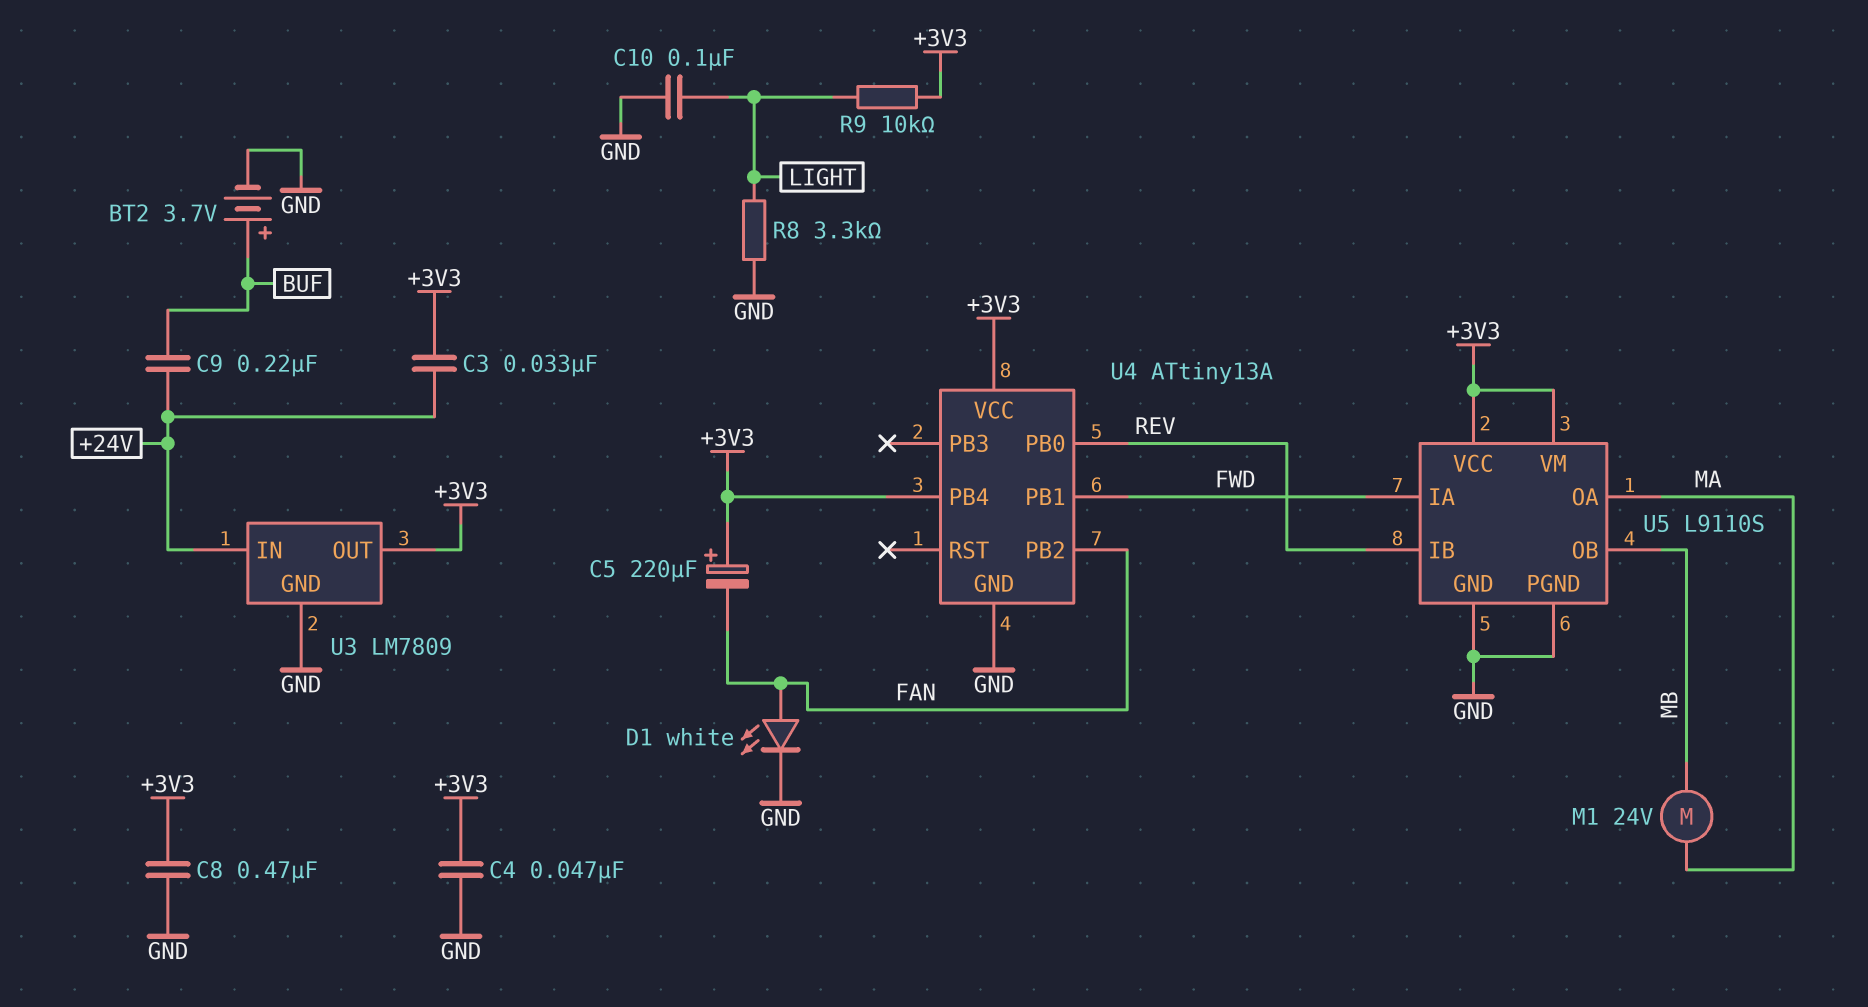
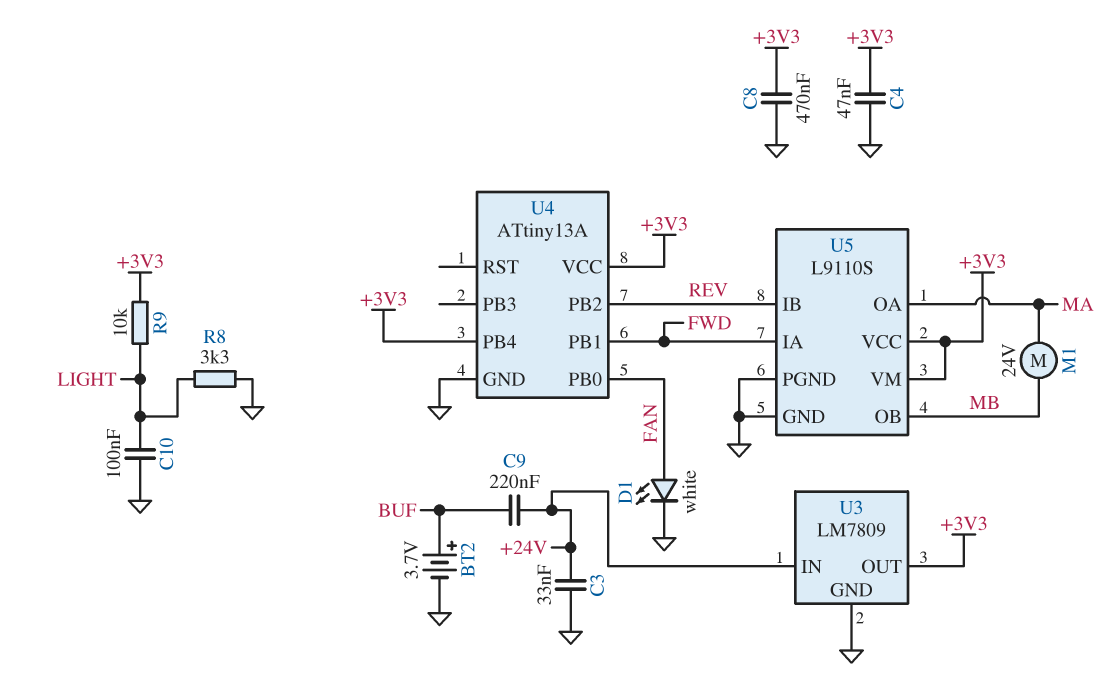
C3: 33nF (+3V3, +24V) -> 33nF (+24V, GND)
C5: 220uF (plus +3V3, minus FAN) -> none
U4 pin PB0: REV -> FAN
U4 pin PB2: FAN -> REV

